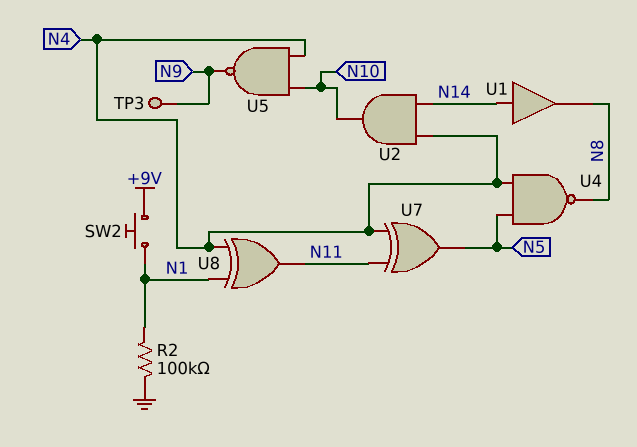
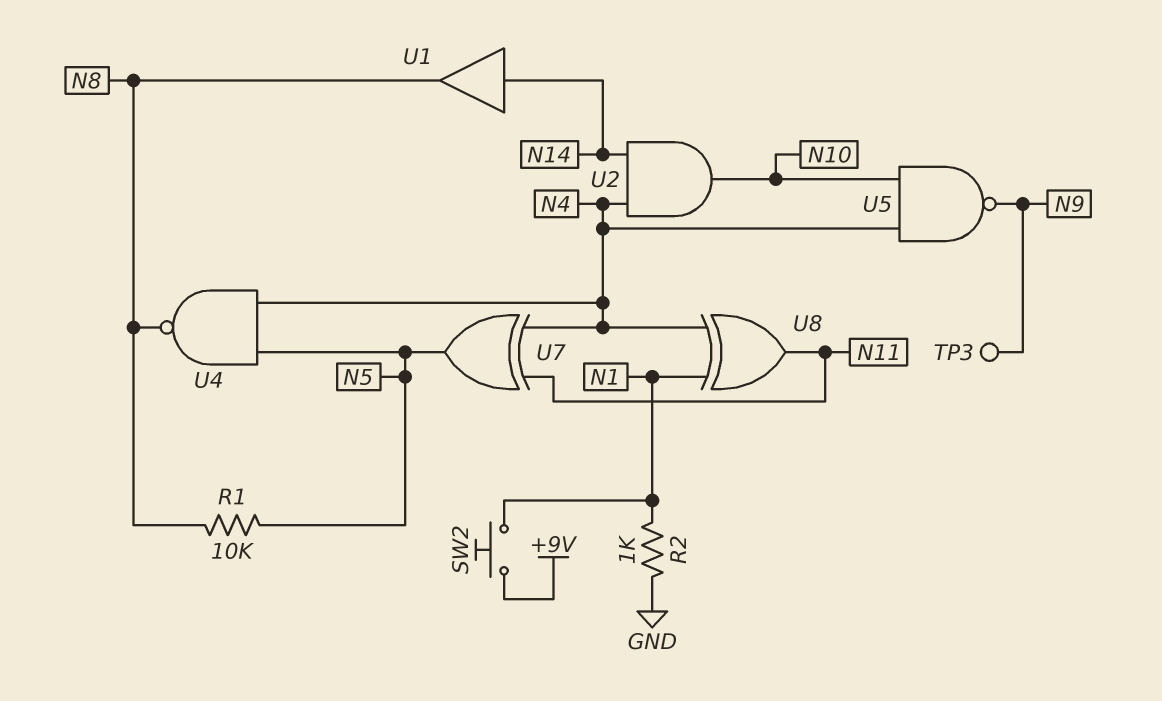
R1: none -> 10k (N5, N8)
R2: 100k (GND, N1) -> 1k (GND, N1)

